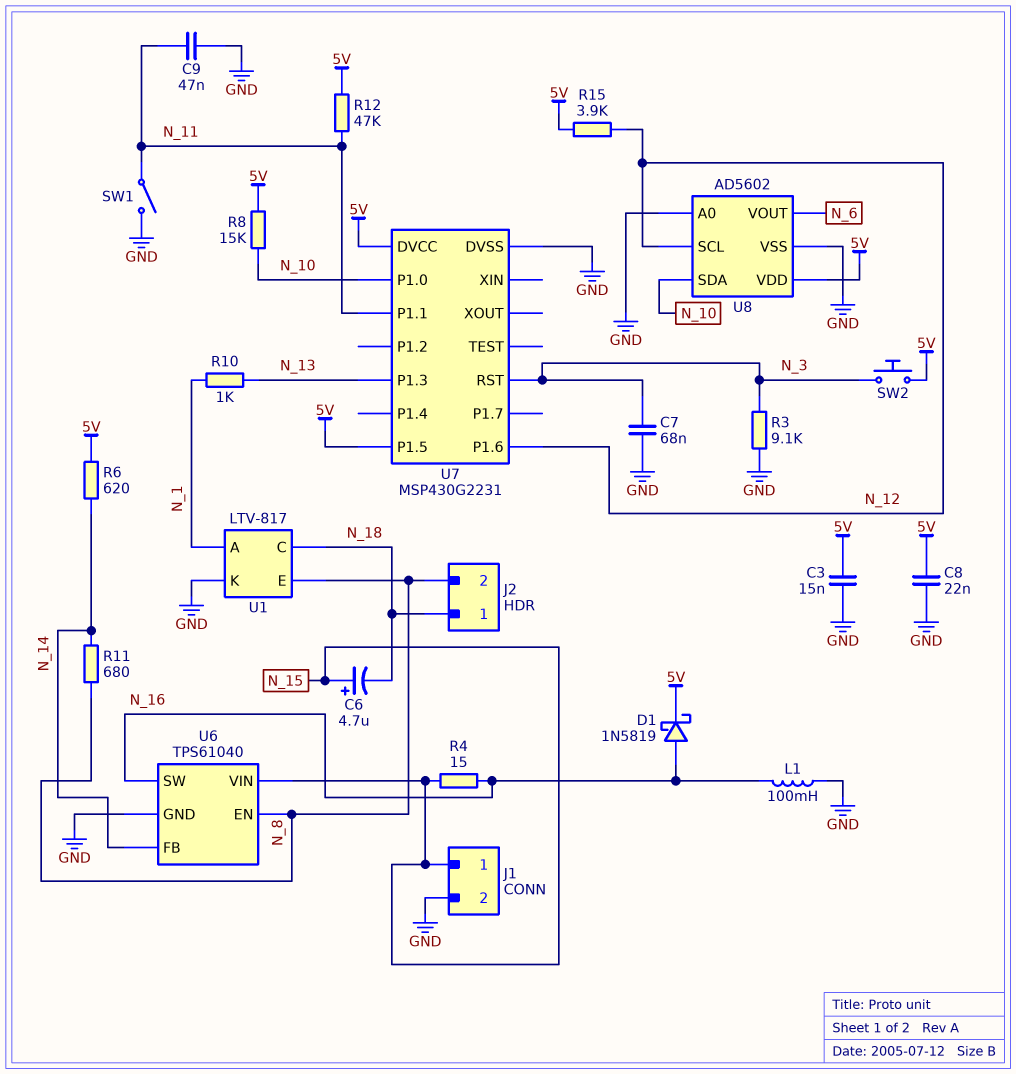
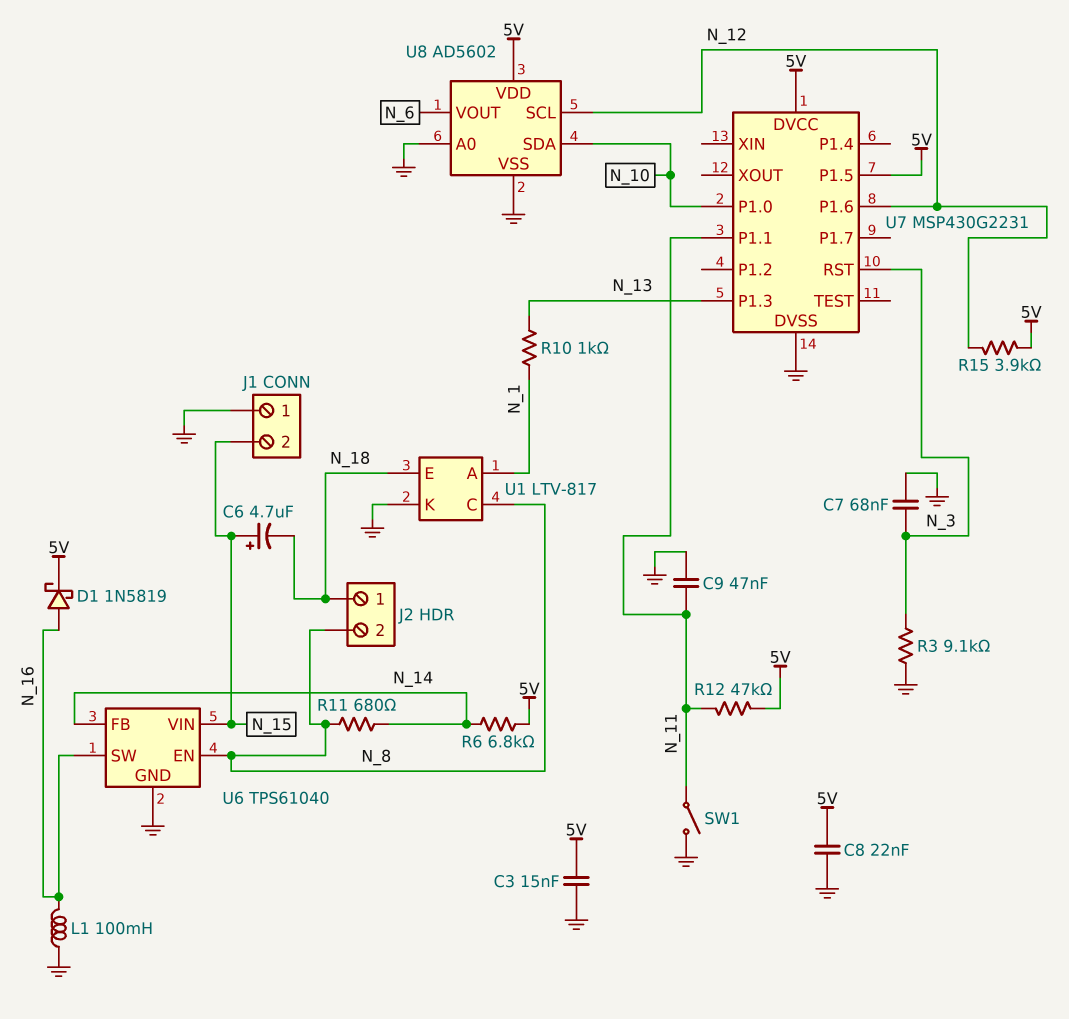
J1 pin 1: N_15 -> GND
J1 pin 2: GND -> N_15
R4: 15 (N_15, N_16) -> none
R6: 620 (5V, N_14) -> 6.8k (5V, N_14)
R8: 15k (5V, N_10) -> none
SW2: button (5V, N_3) -> none
U1 pin C: N_18 -> N_8
U1 pin E: N_8 -> N_18

